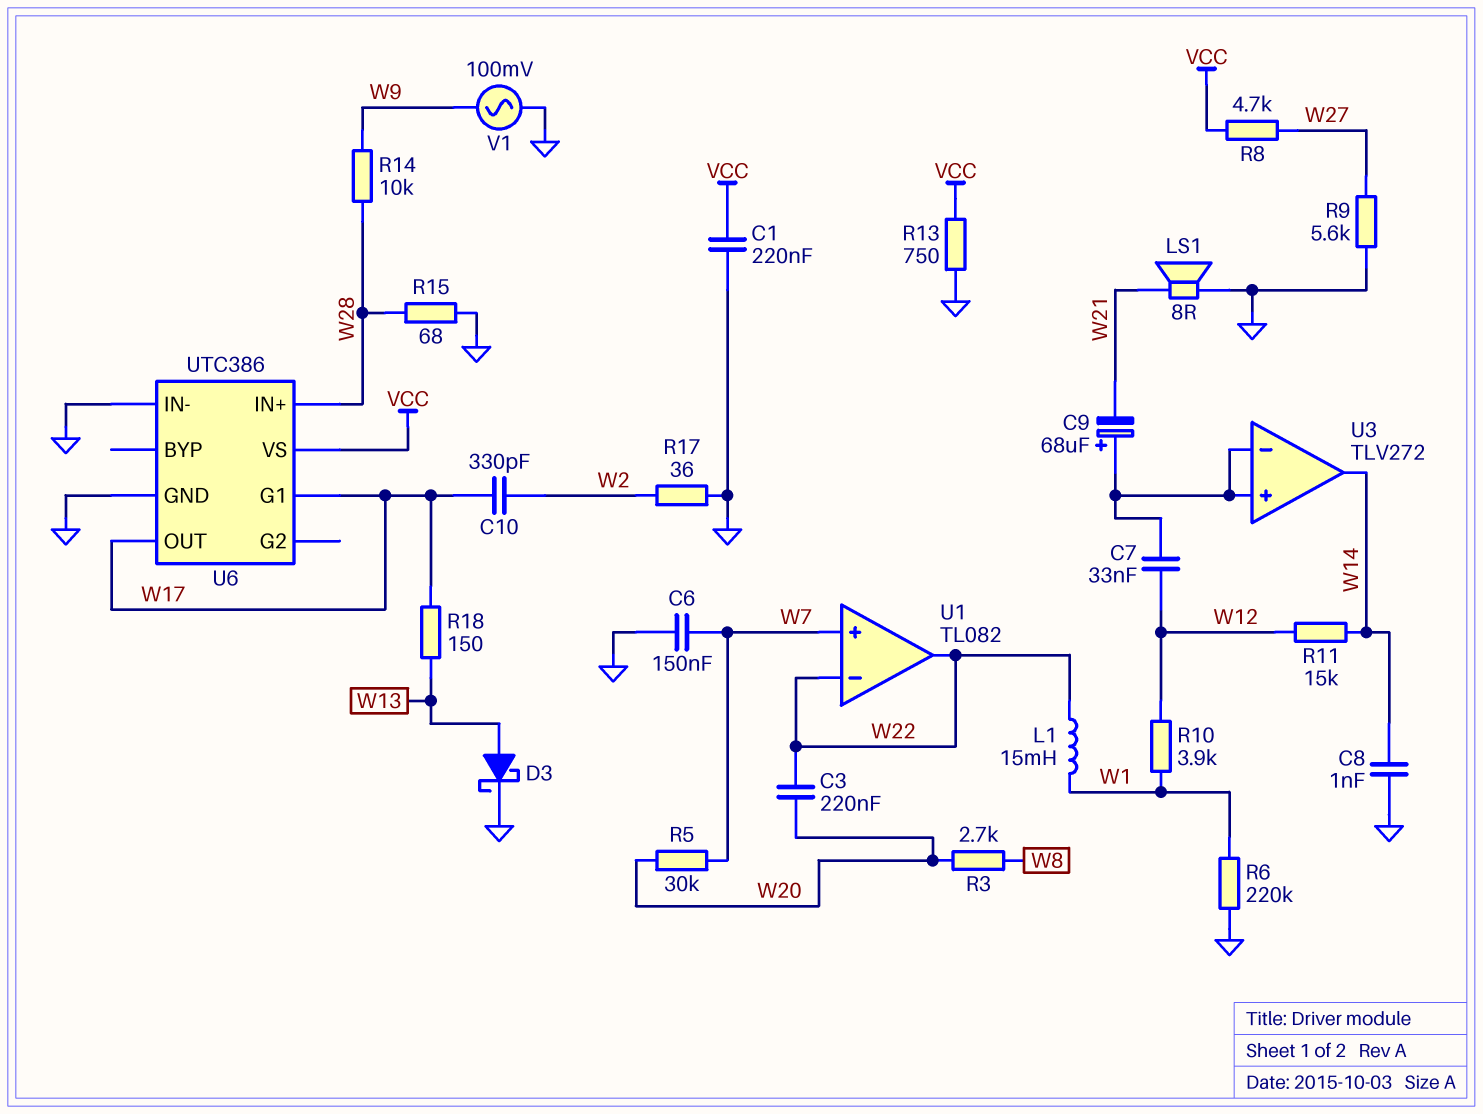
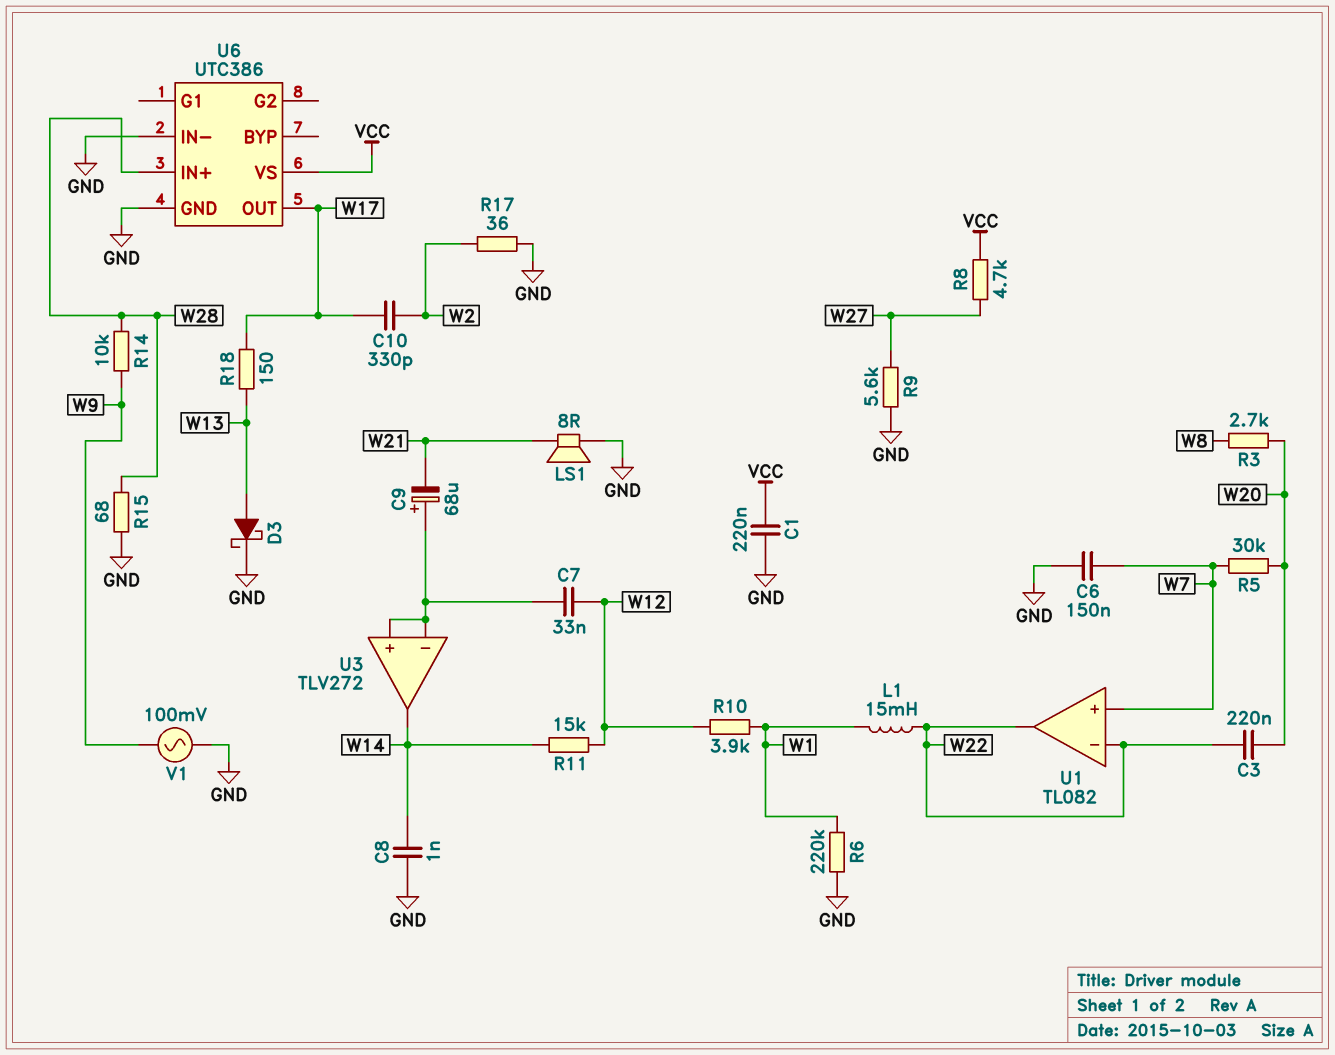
R13: 750 (GND, VCC) -> none
U6 pin G1: W17 -> none

